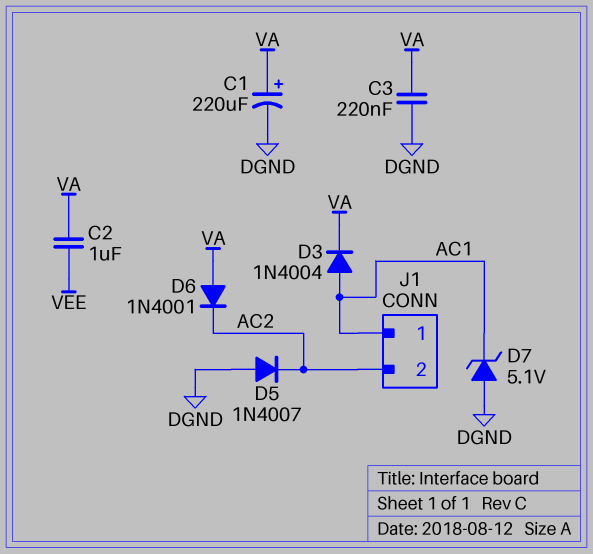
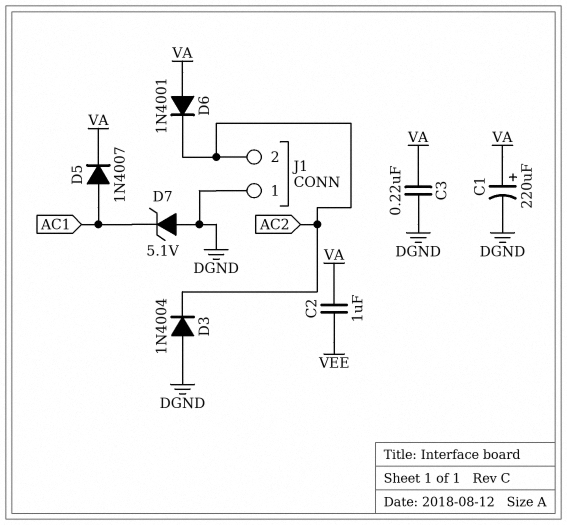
D3: diode 1N4004 (A AC1, K VA) -> diode 1N4004 (A DGND, K AC2)
D5: diode 1N4007 (A DGND, K AC2) -> diode 1N4007 (A AC1, K VA)
J1 pin 1: AC1 -> DGND

